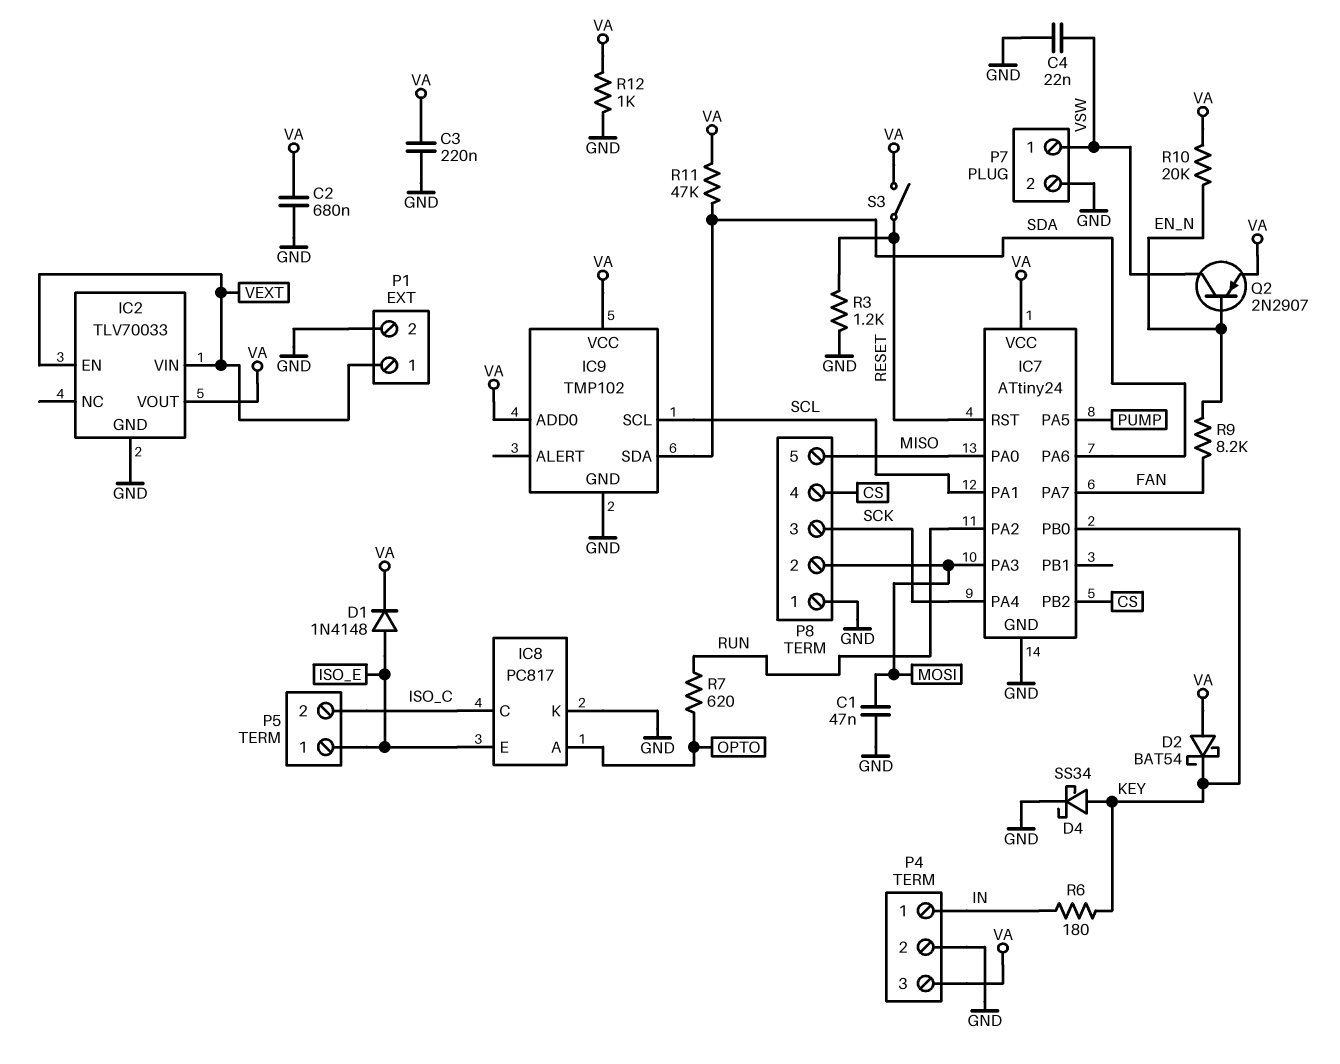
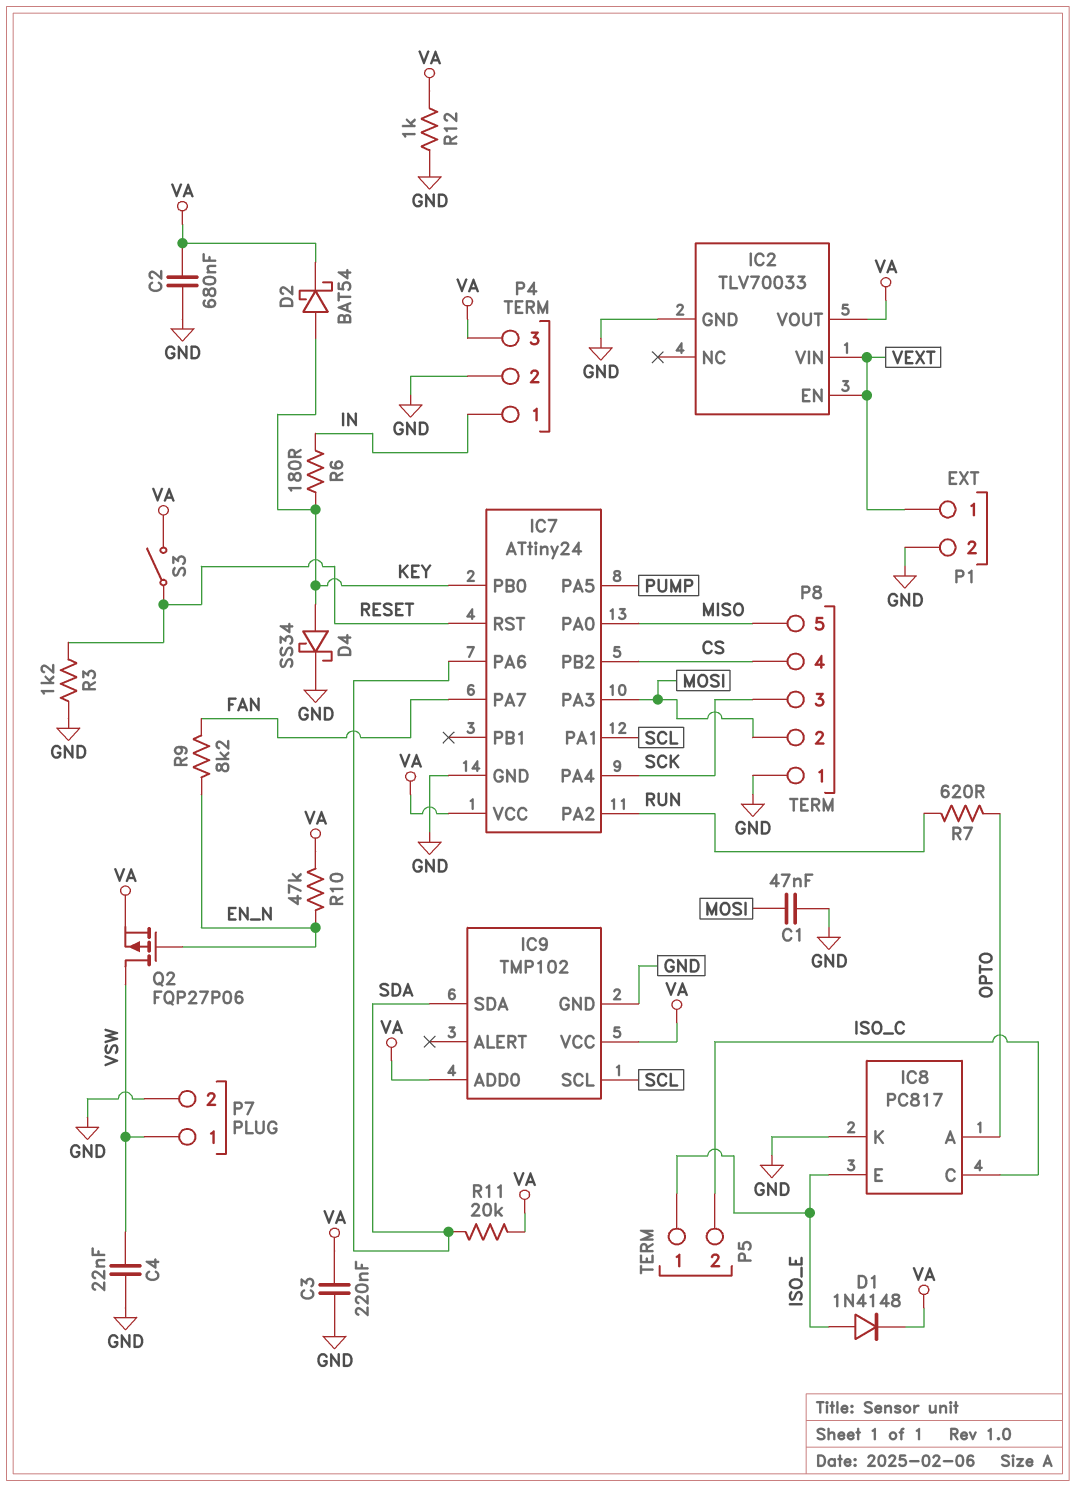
D2: schottky BAT54 (A VA, K KEY) -> schottky BAT54 (A KEY, K VA)
Q2: PNP 2N2907 (B EN_N, C VSW, E VA) -> PMOS FQP27P06 (G EN_N, D VSW, S VA)
R10: 20k (EN_N, VA) -> 47k (EN_N, VA)
R11: 47k (SDA, VA) -> 20k (SDA, VA)

